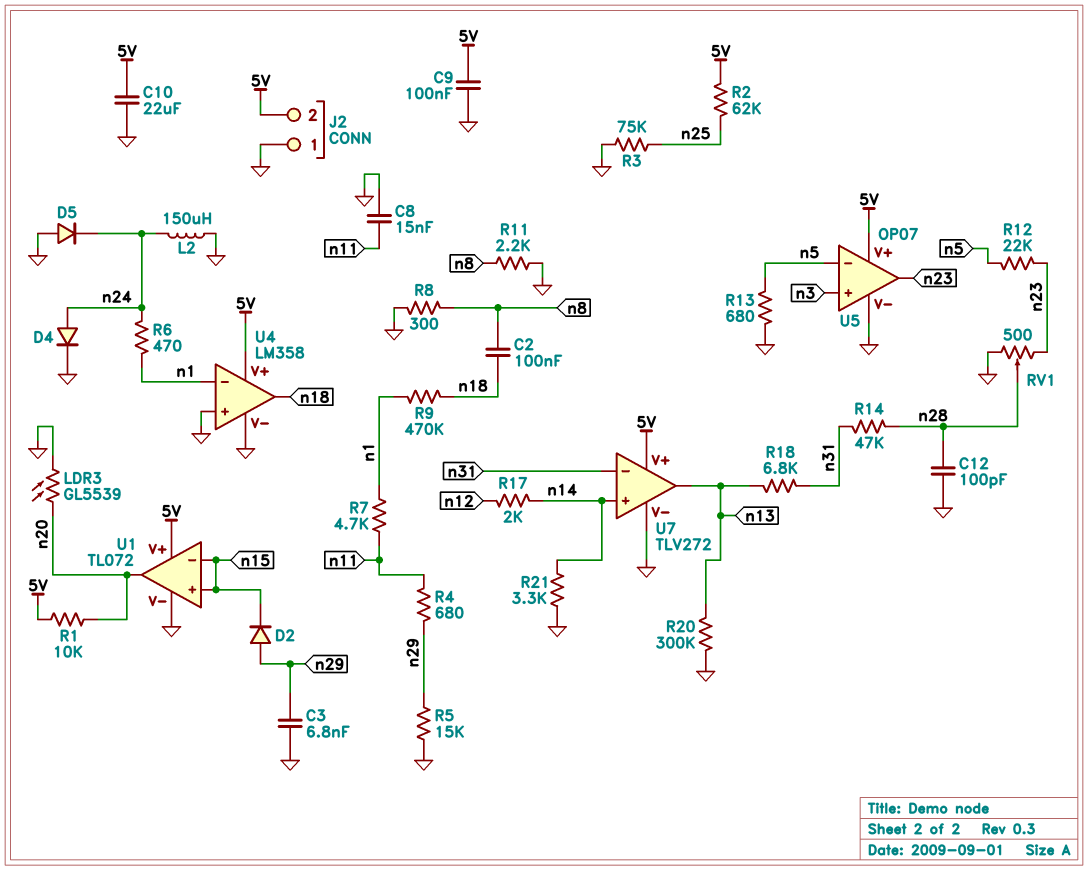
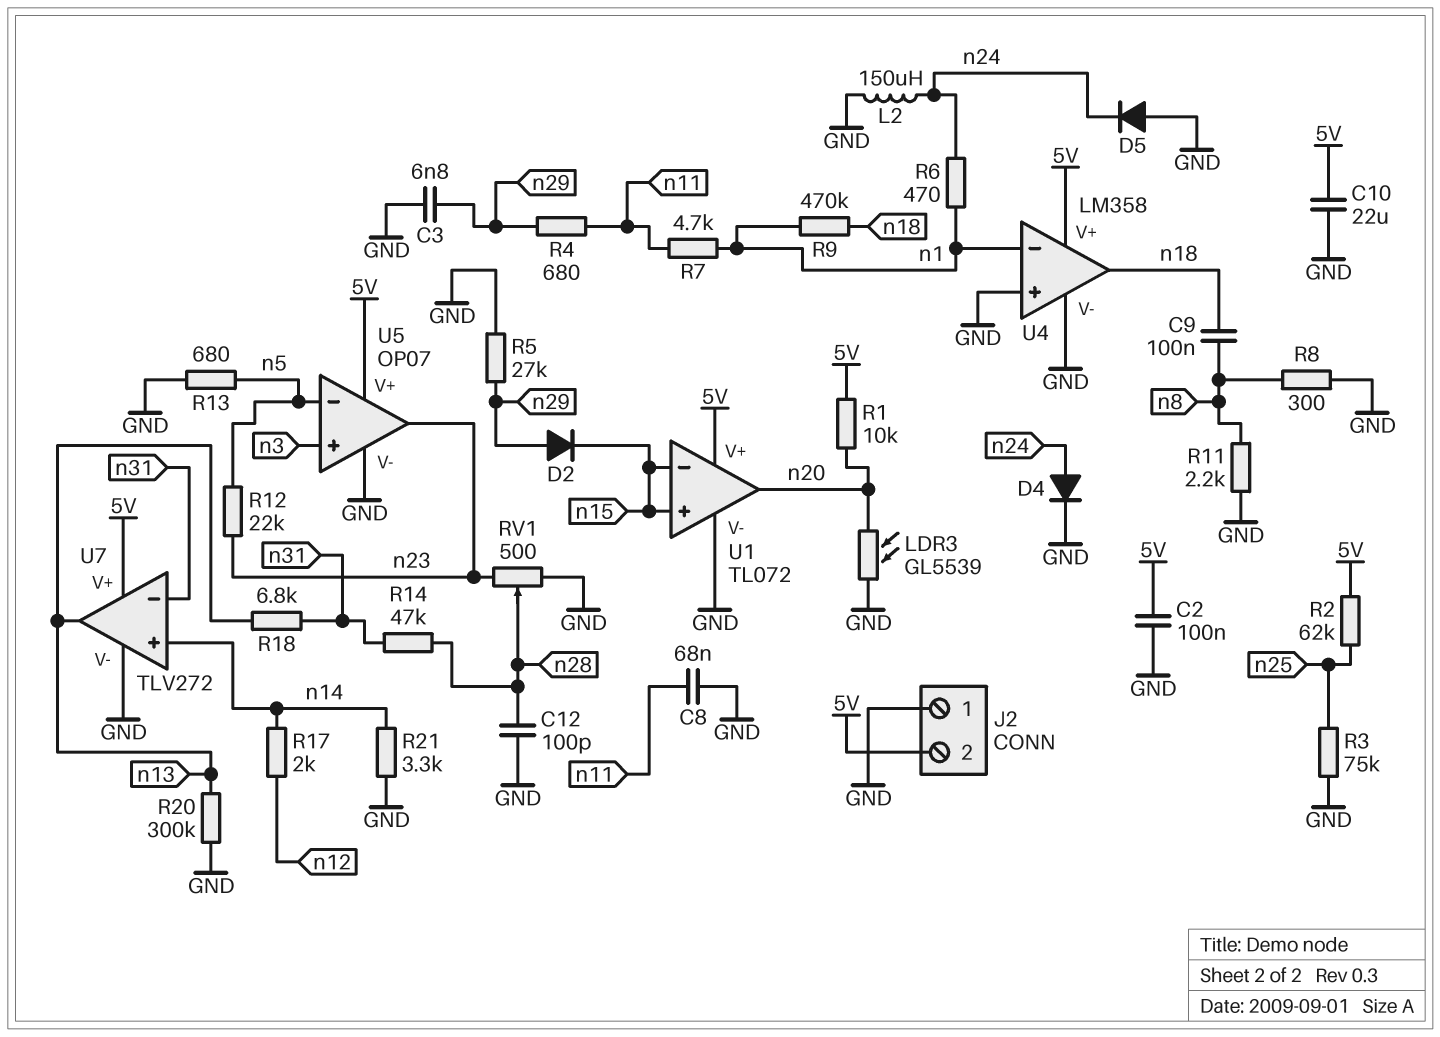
C2: 100nF (n8, n18) -> 100nF (5V, GND)
C8: 15nF (GND, n11) -> 68nF (GND, n11)
C9: 100nF (5V, GND) -> 100nF (n8, n18)
R5: 15k (GND, n29) -> 27k (GND, n29)

